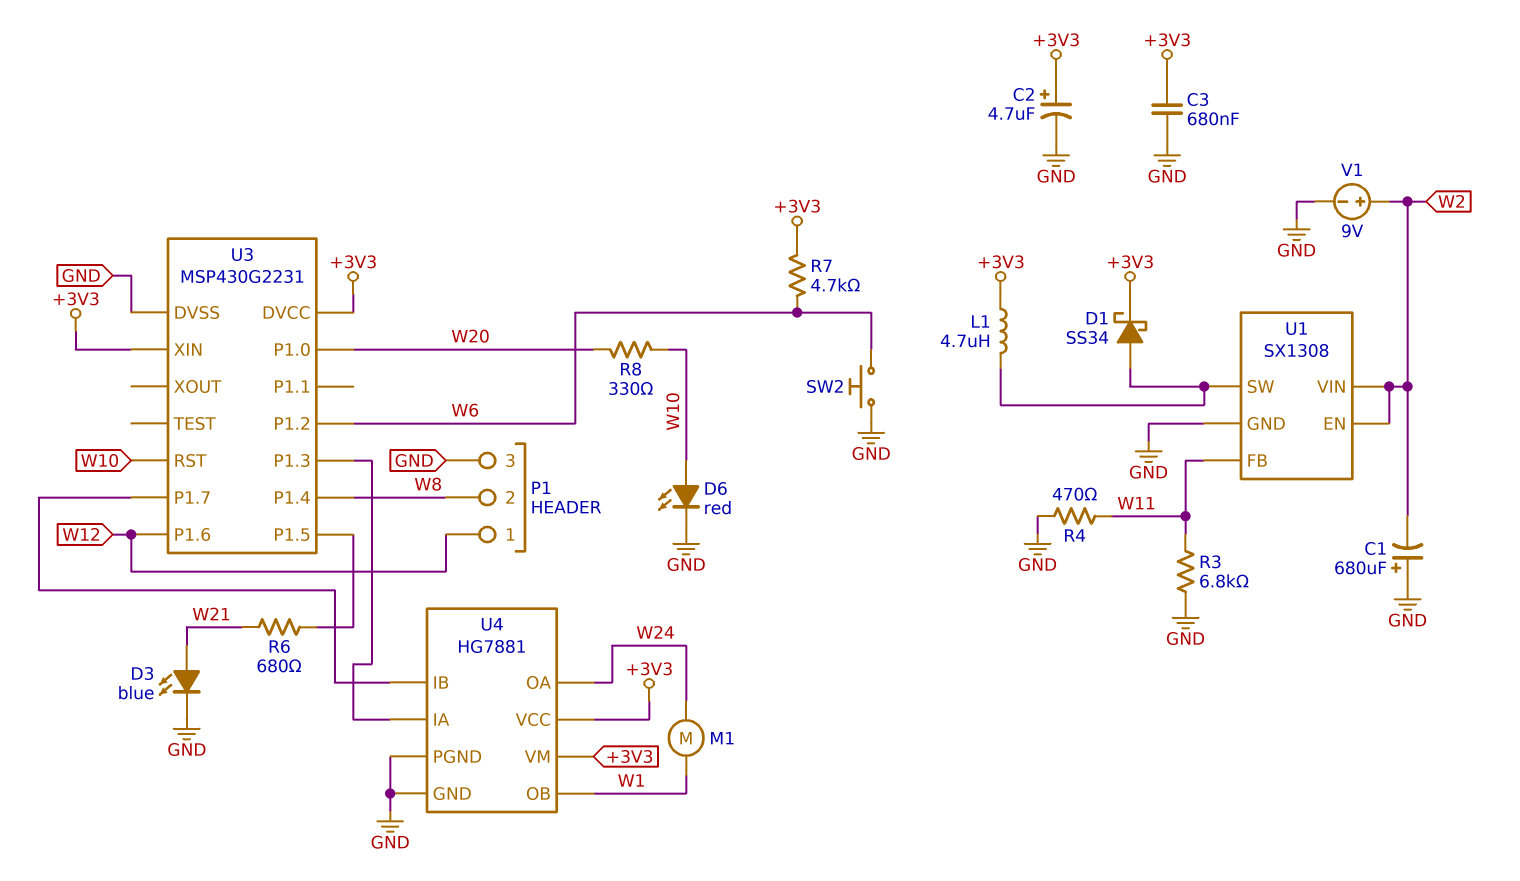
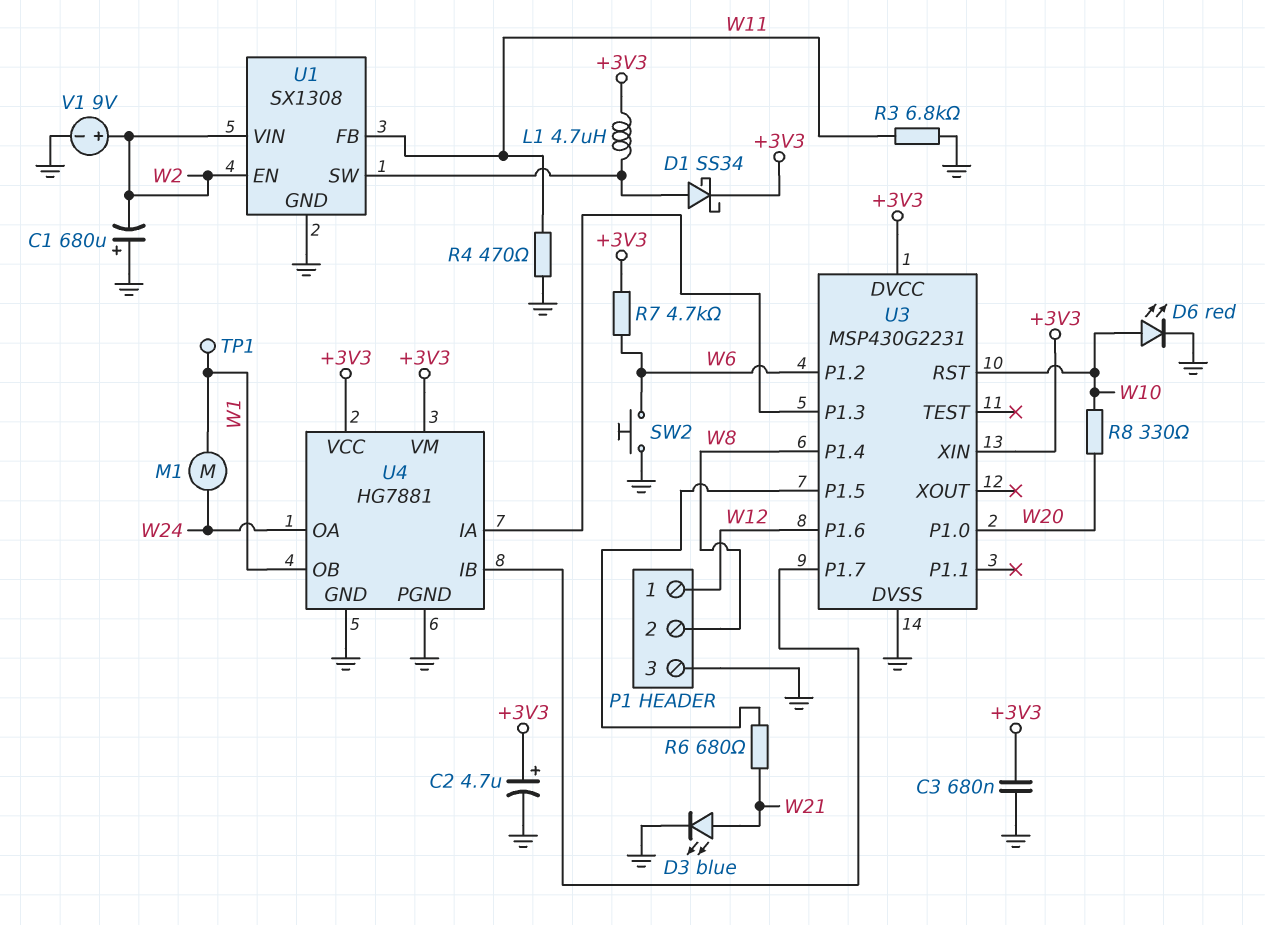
TP1: none -> test point (W1)

